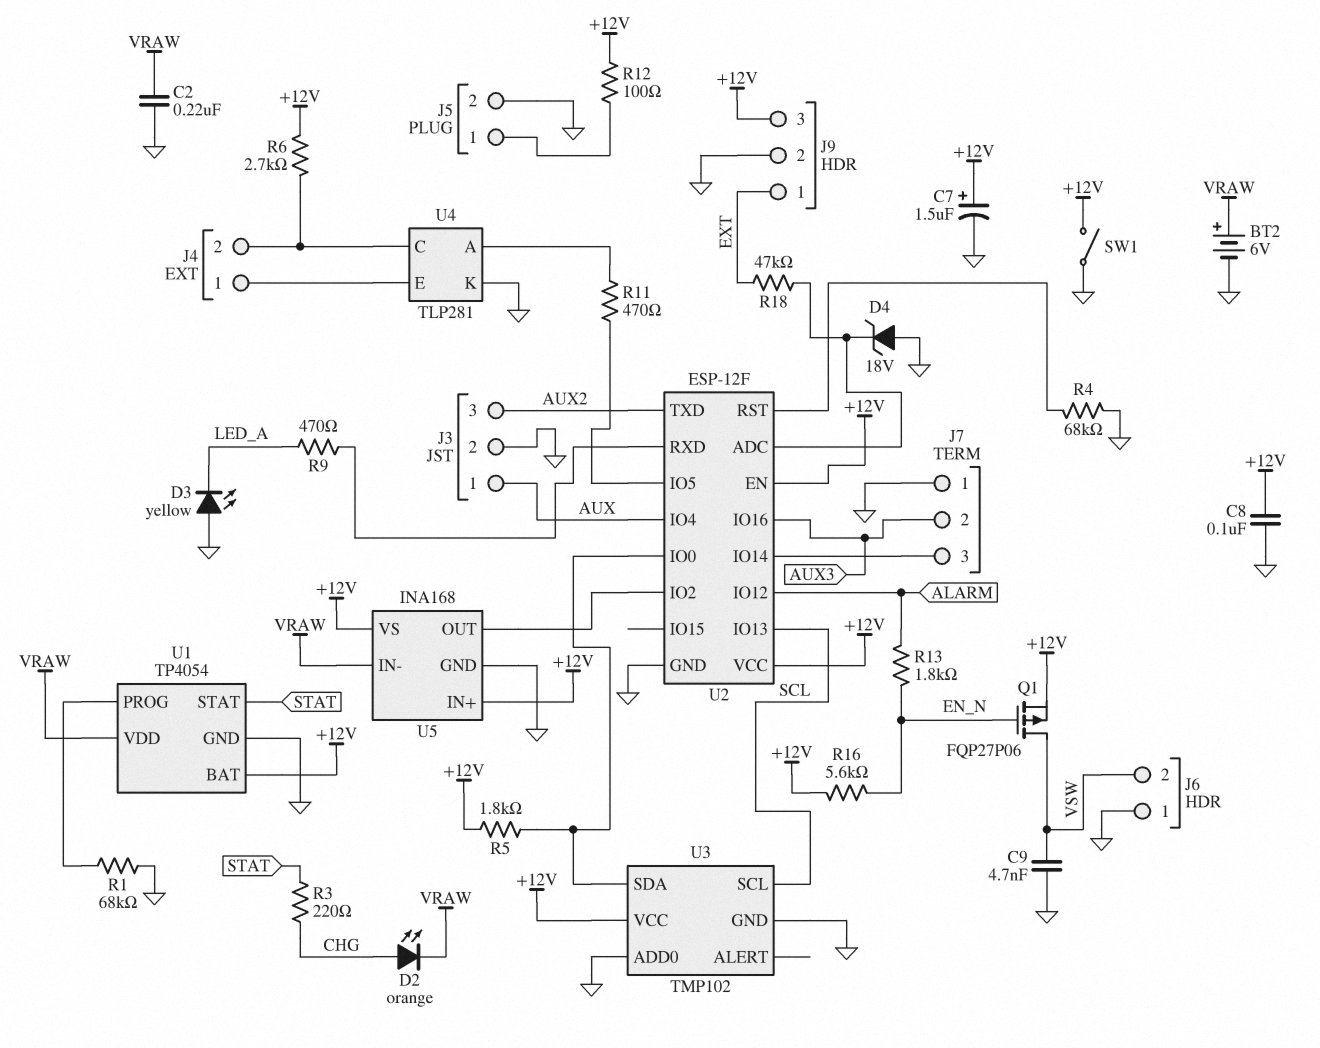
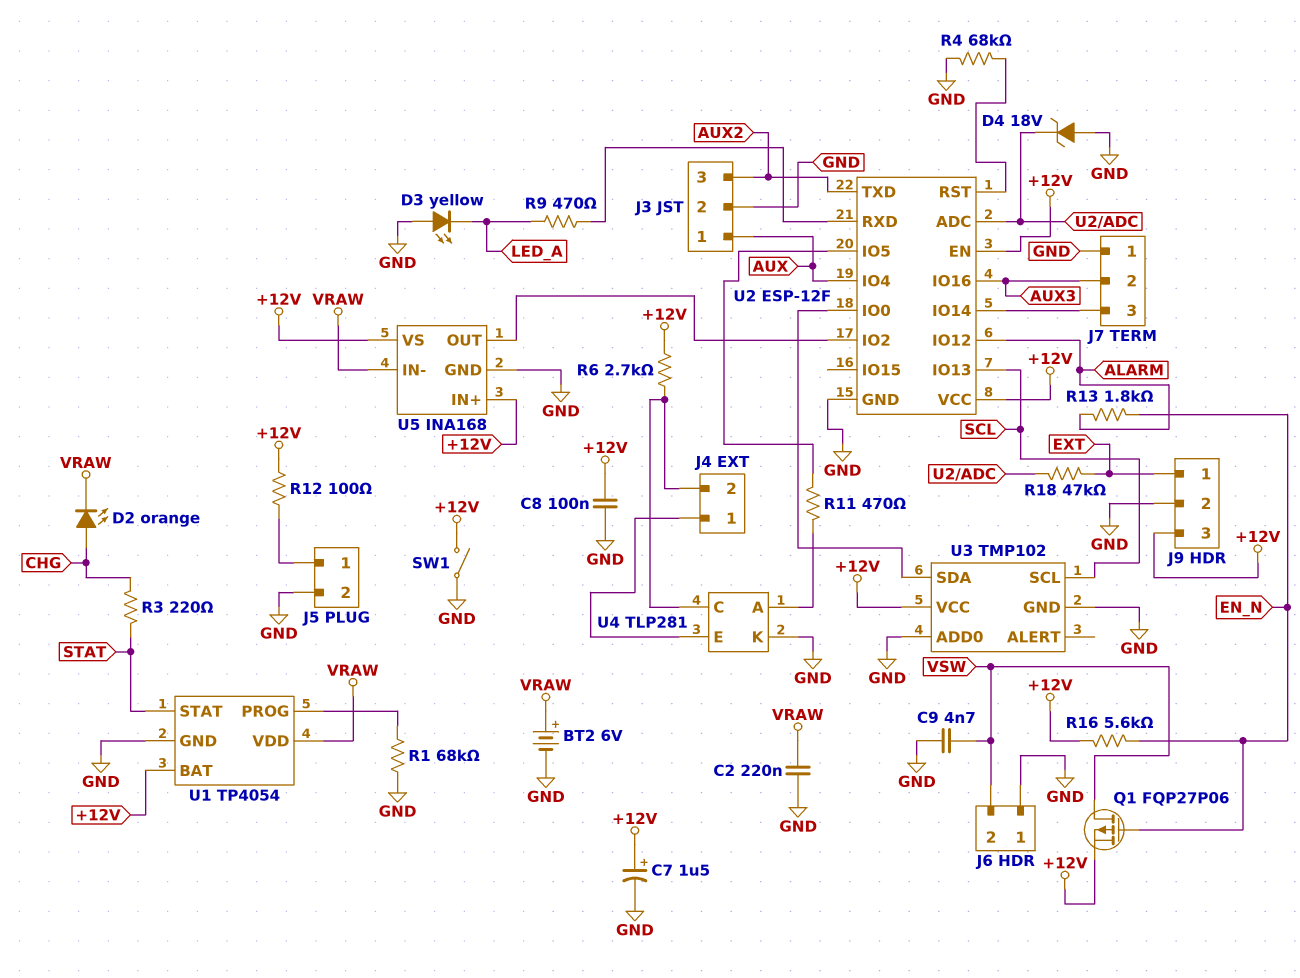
R5: 1.8k (+12V, U2/IO0) -> none

